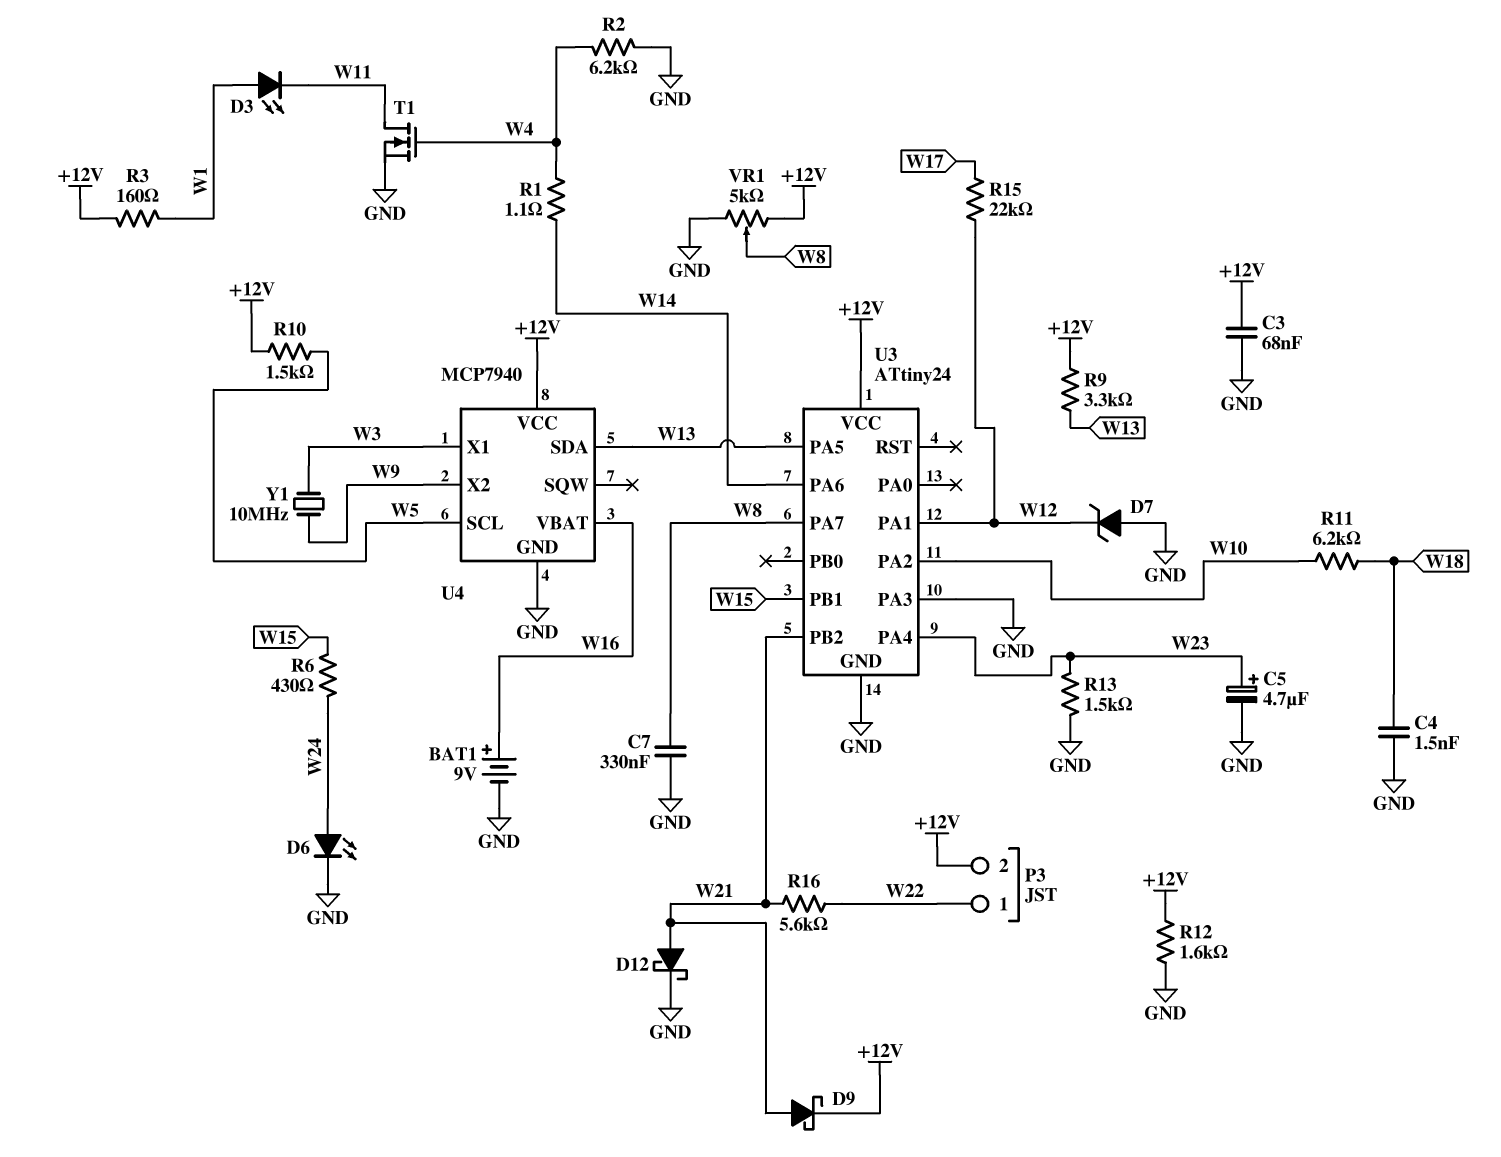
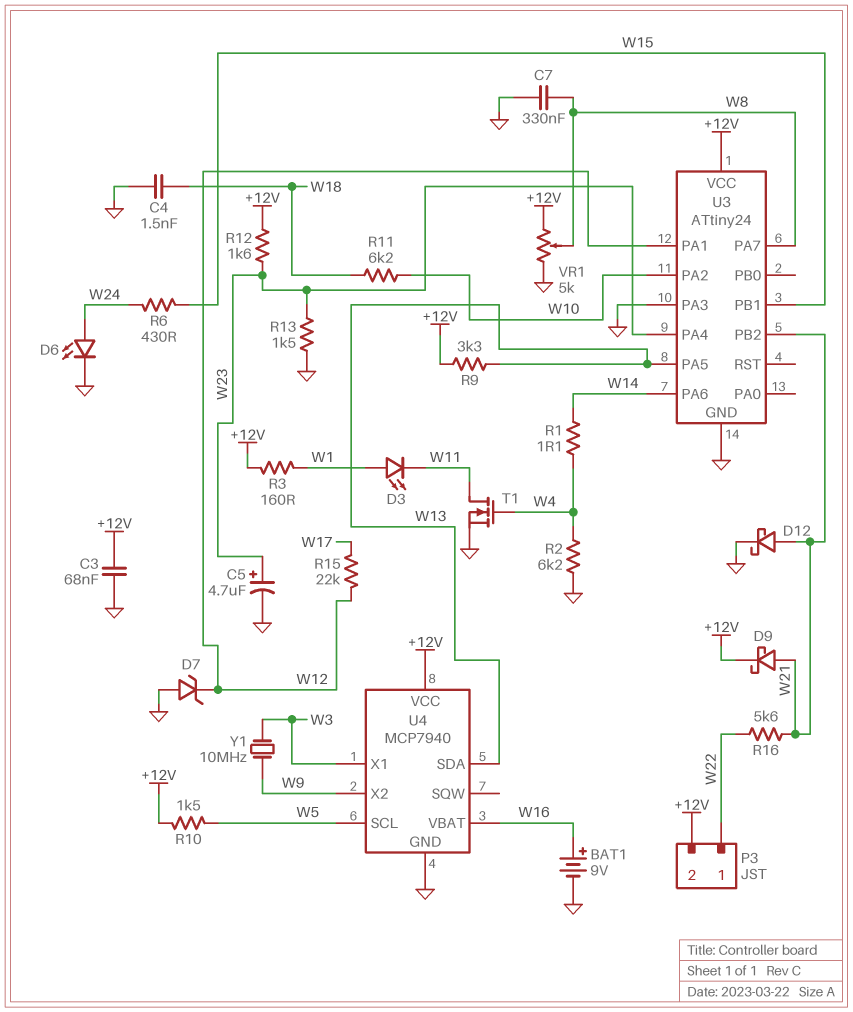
R12: 1.6k (+12V, GND) -> 1.6k (+12V, W23)

